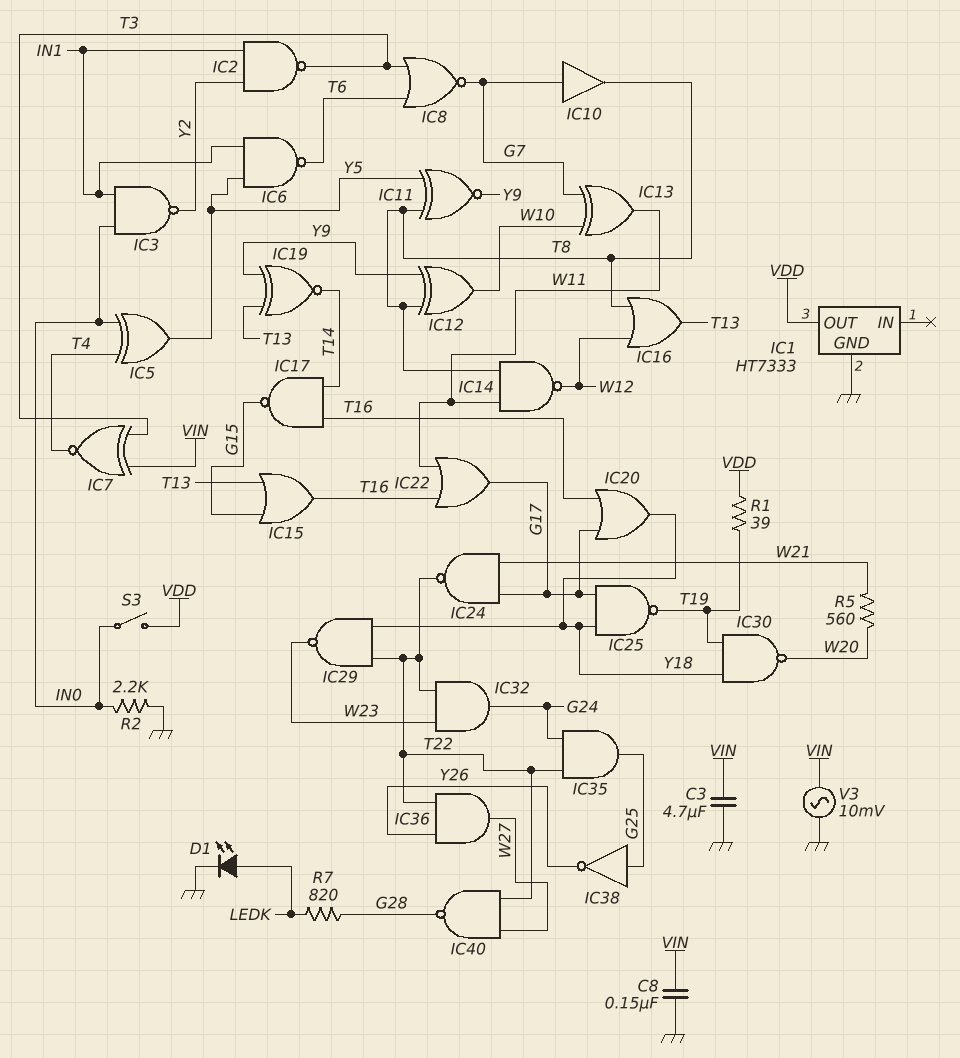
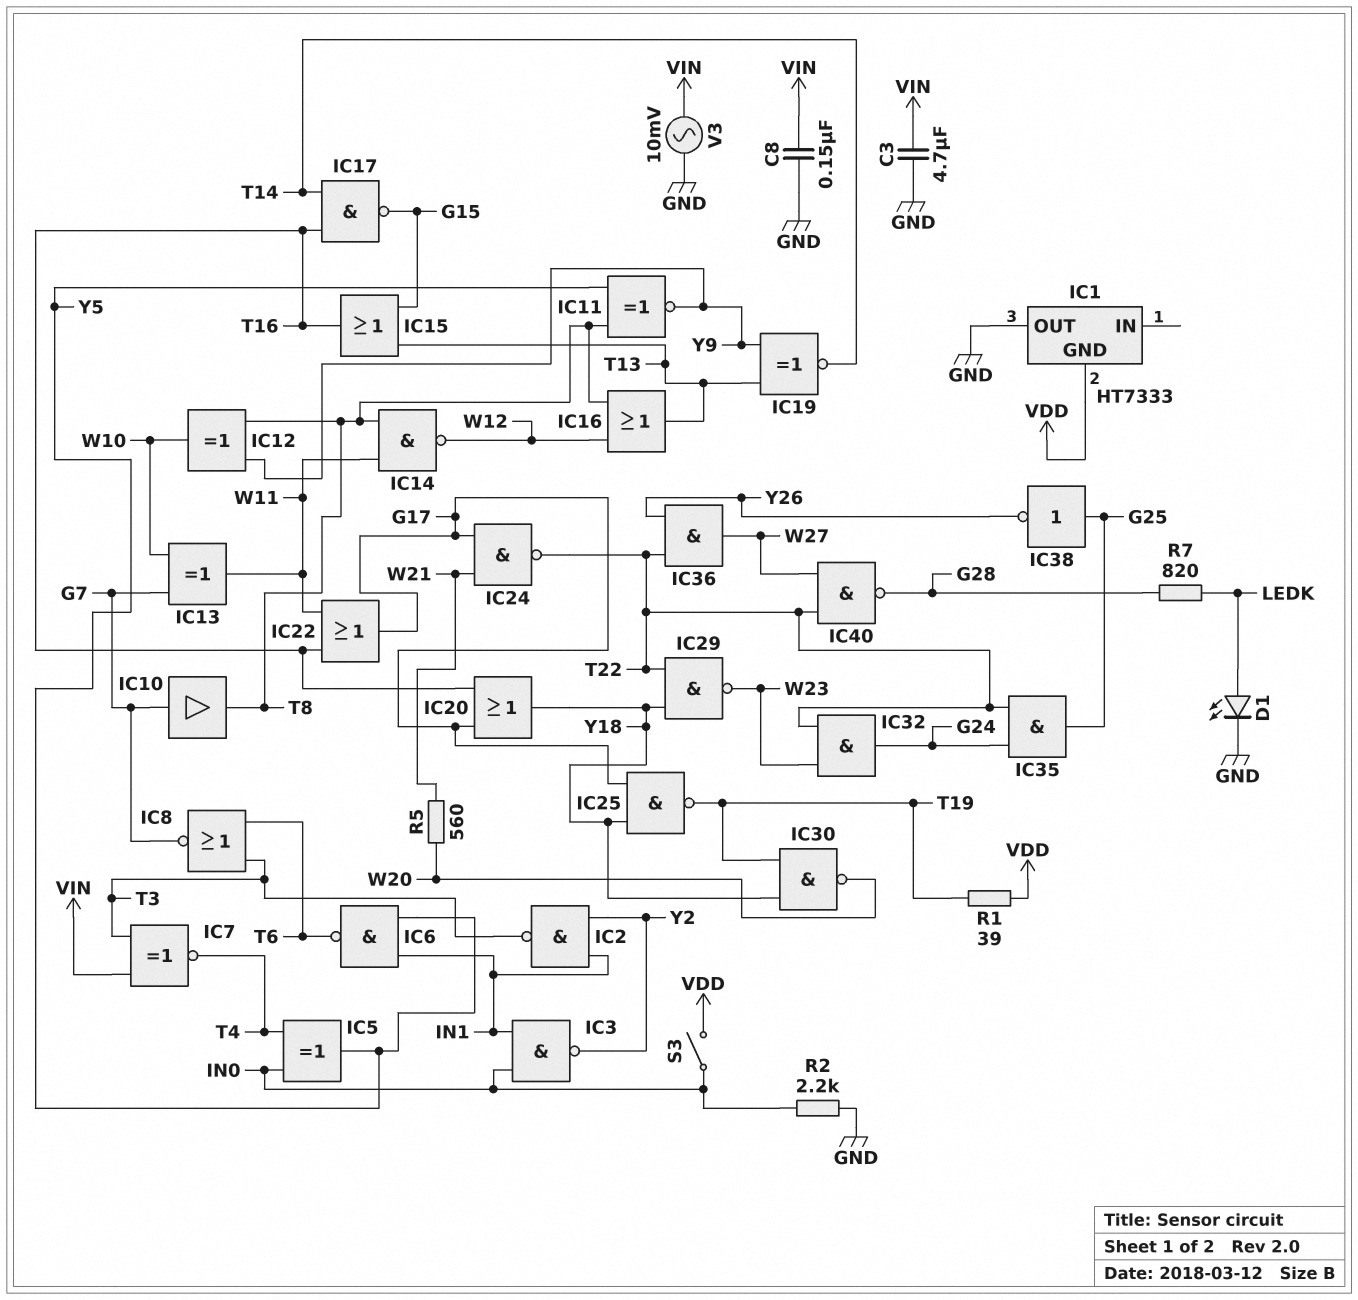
IC1 pin GND: GND -> VDD
IC1 pin OUT: VDD -> GND

